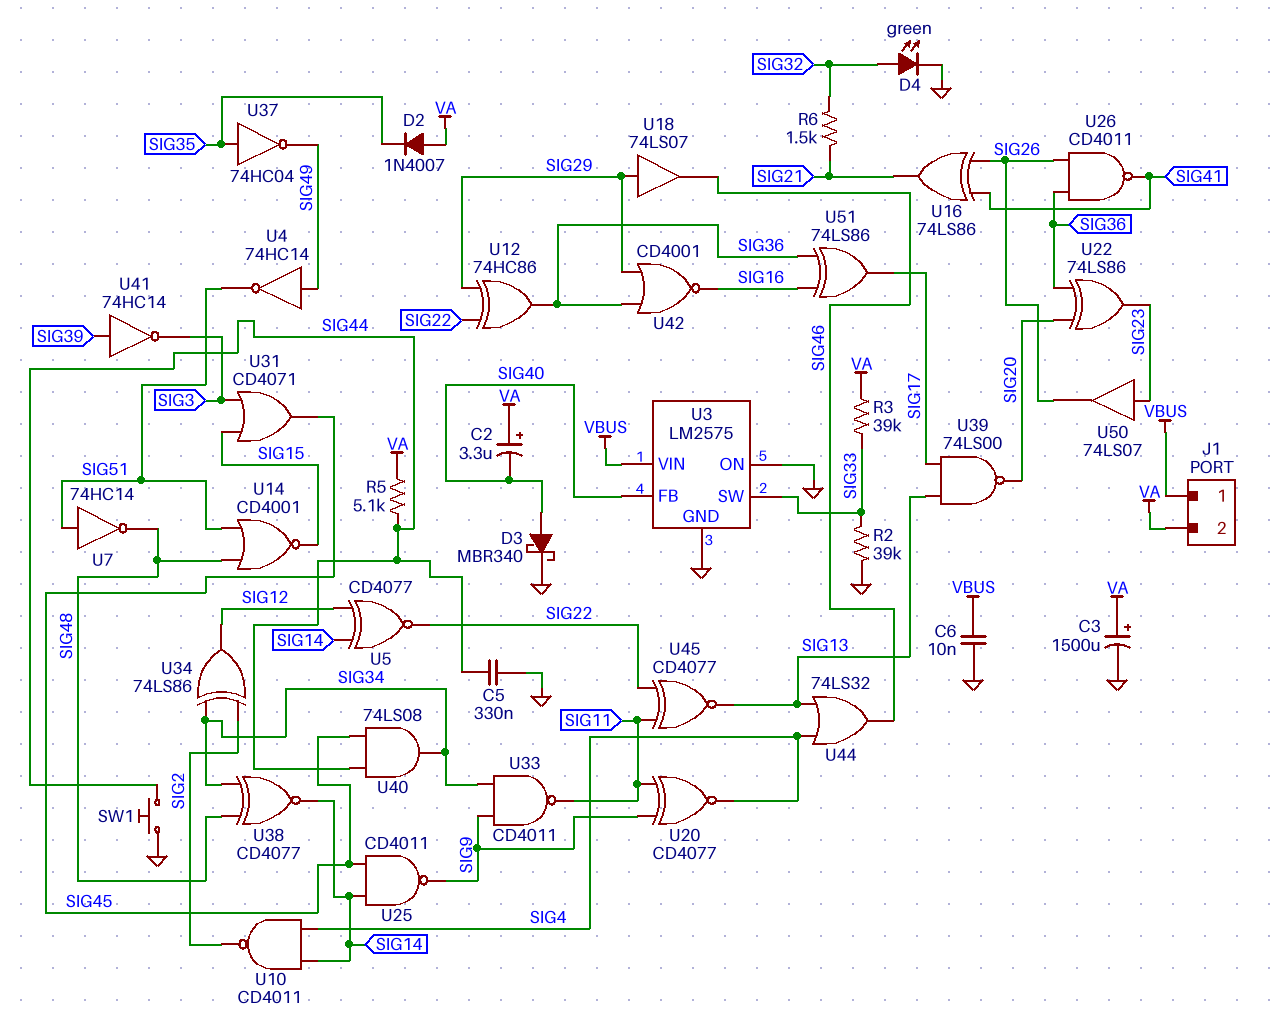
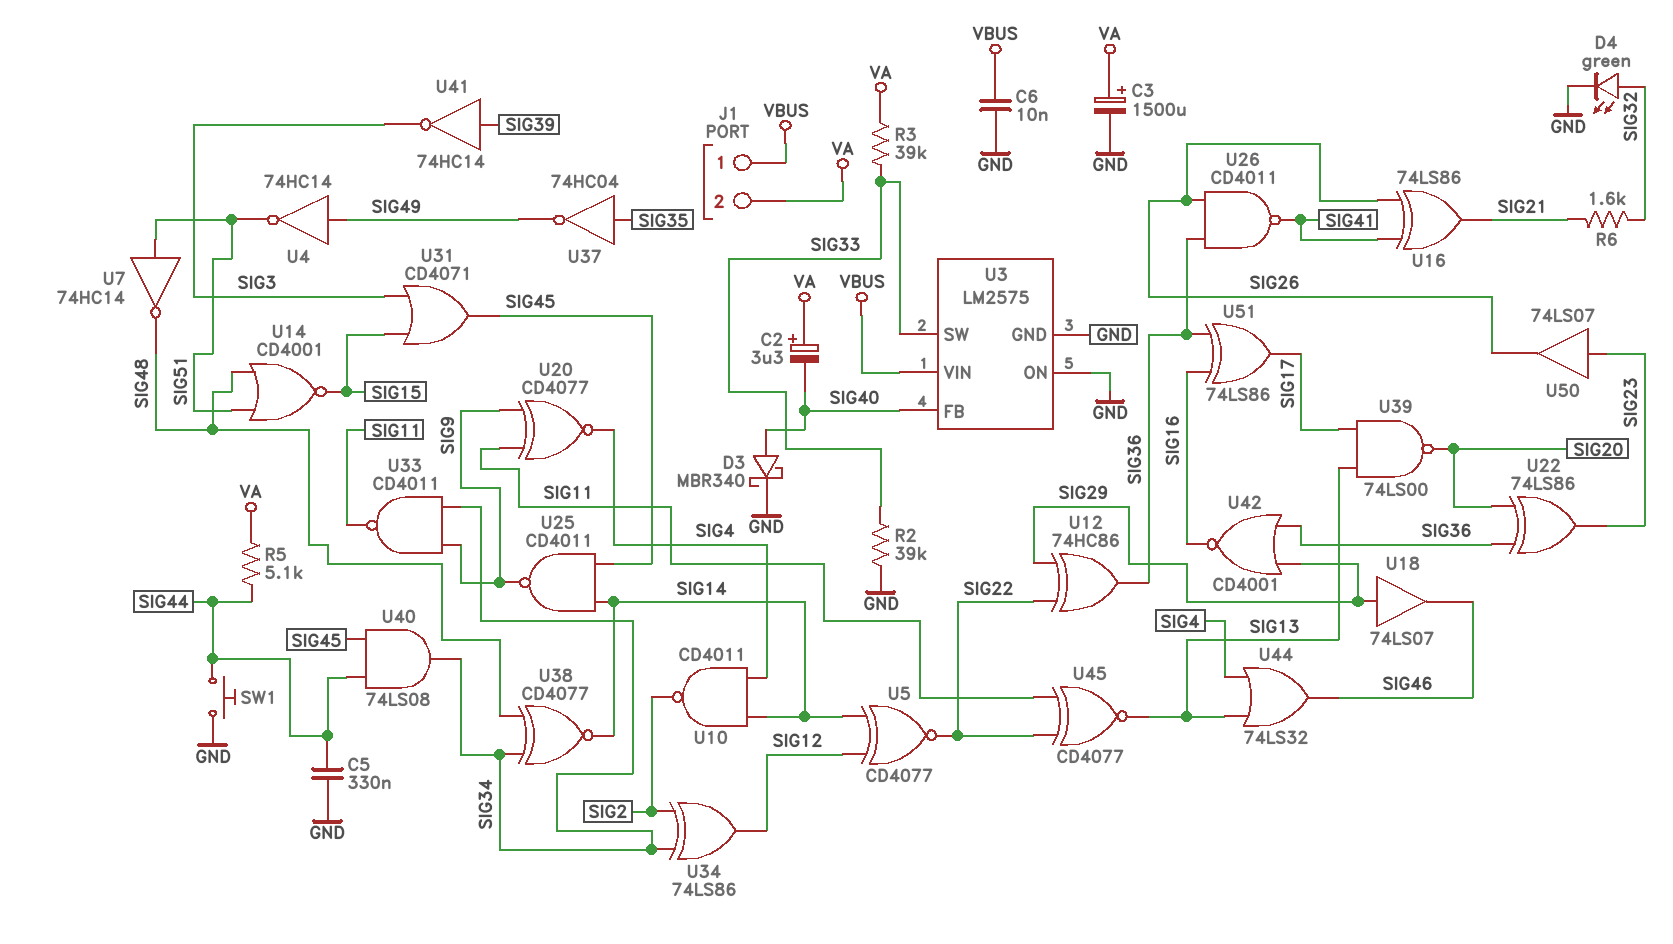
D2: diode 1N4007 (A VA, K SIG35) -> none
R6: 1.5k (SIG21, SIG32) -> 1.6k (SIG21, SIG32)

